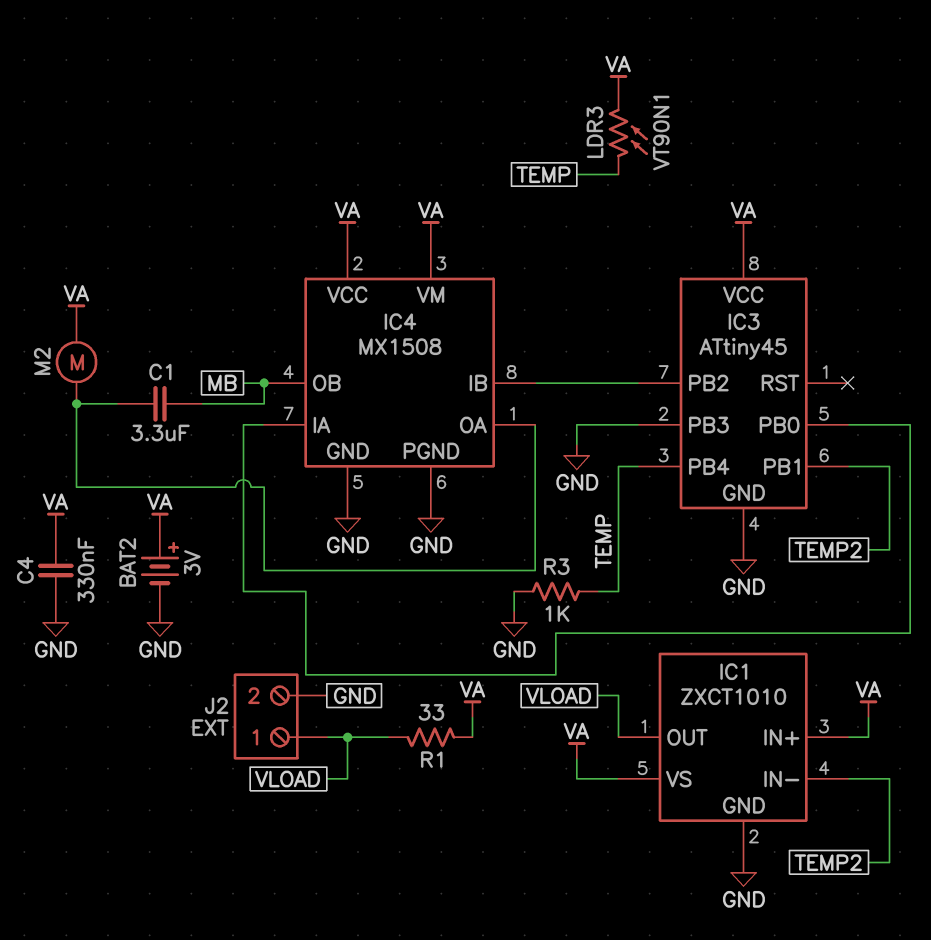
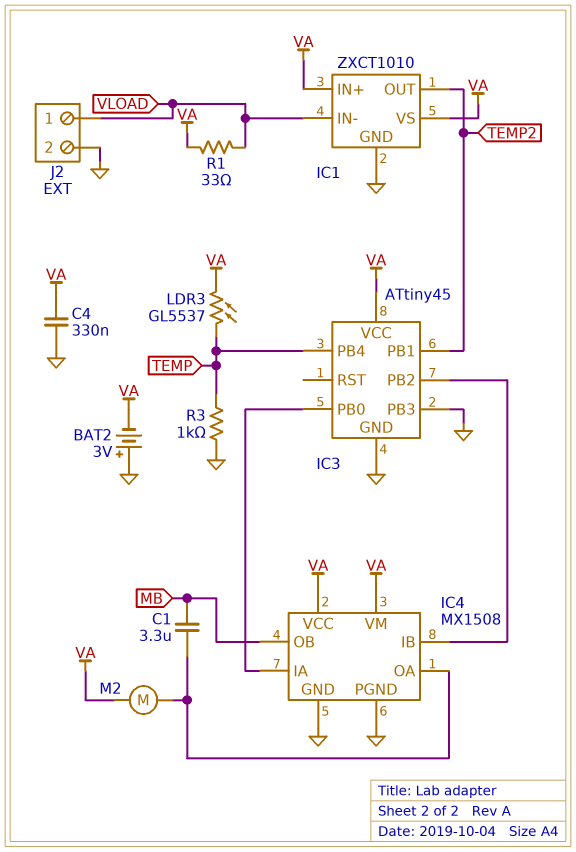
BAT2: 3V (plus VA, minus GND) -> 3V (plus GND, minus VA)
IC1 pin IN-: TEMP2 -> VLOAD
IC1 pin OUT: VLOAD -> TEMP2
LDR3: VT90N1 (TEMP, VA) -> GL5537 (TEMP, VA)

